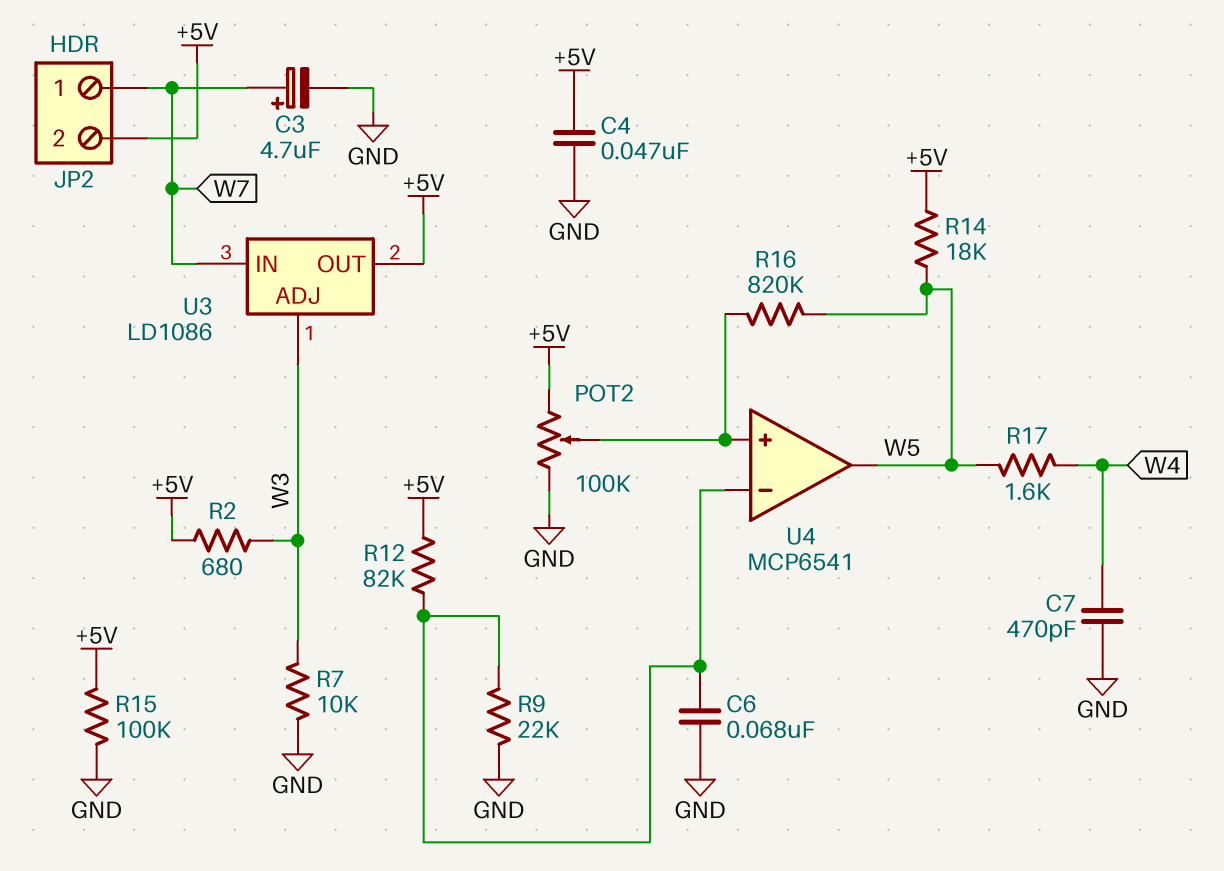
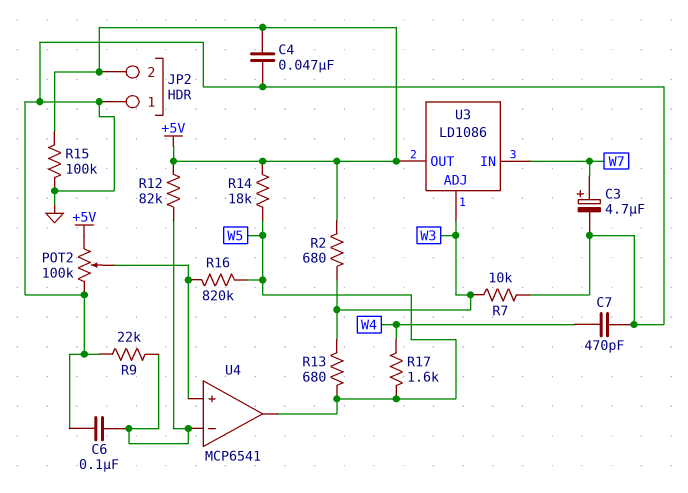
C6: 68nF (GND, U4/in-) -> 100nF (GND, U4/in-)
JP2 pin 1: W7 -> GND
R13: none -> 680 (W3, W5)

